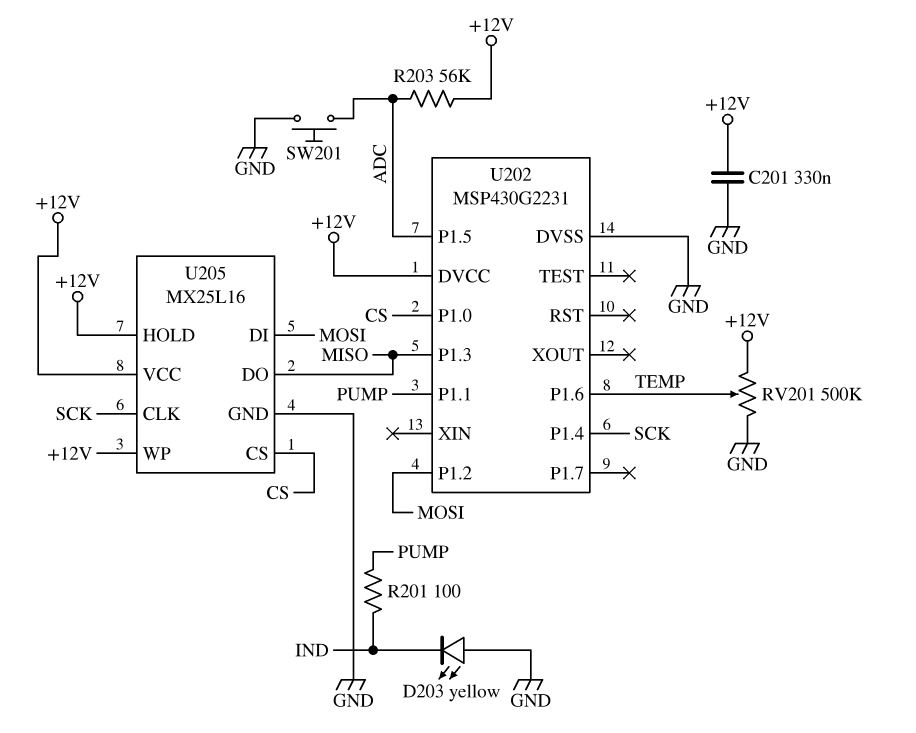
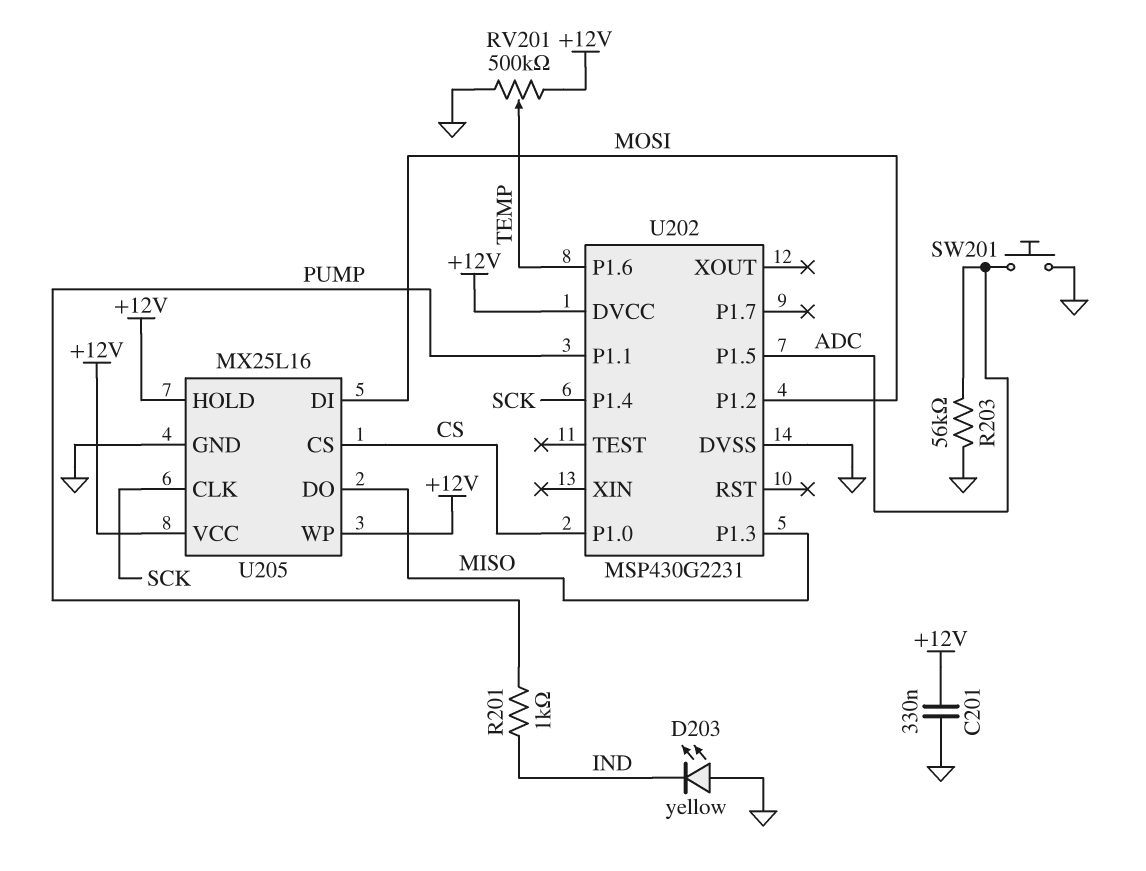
R201: 100 (IND, PUMP) -> 1k (IND, PUMP)
R203: 56k (+12V, ADC) -> 56k (ADC, GND)

